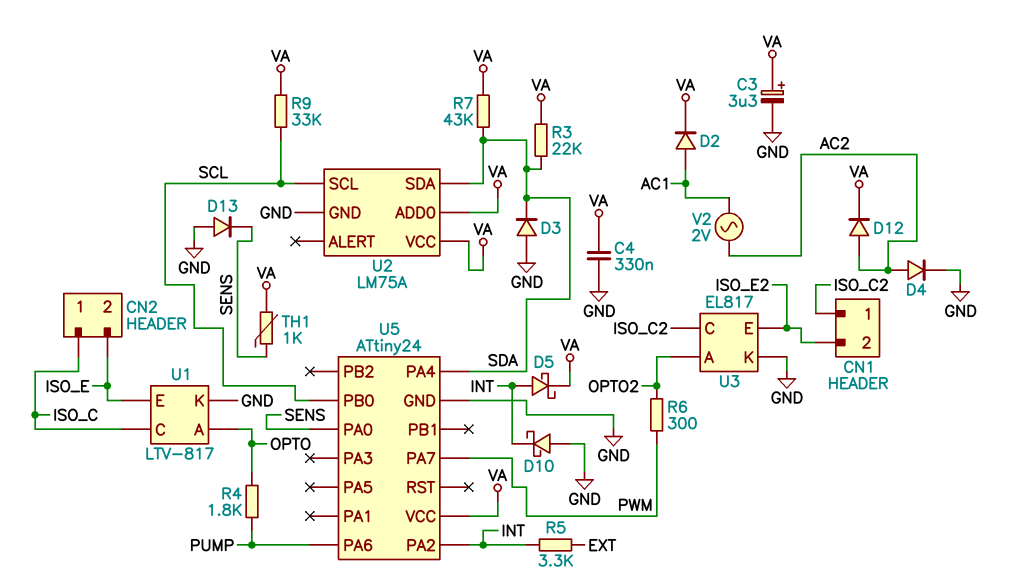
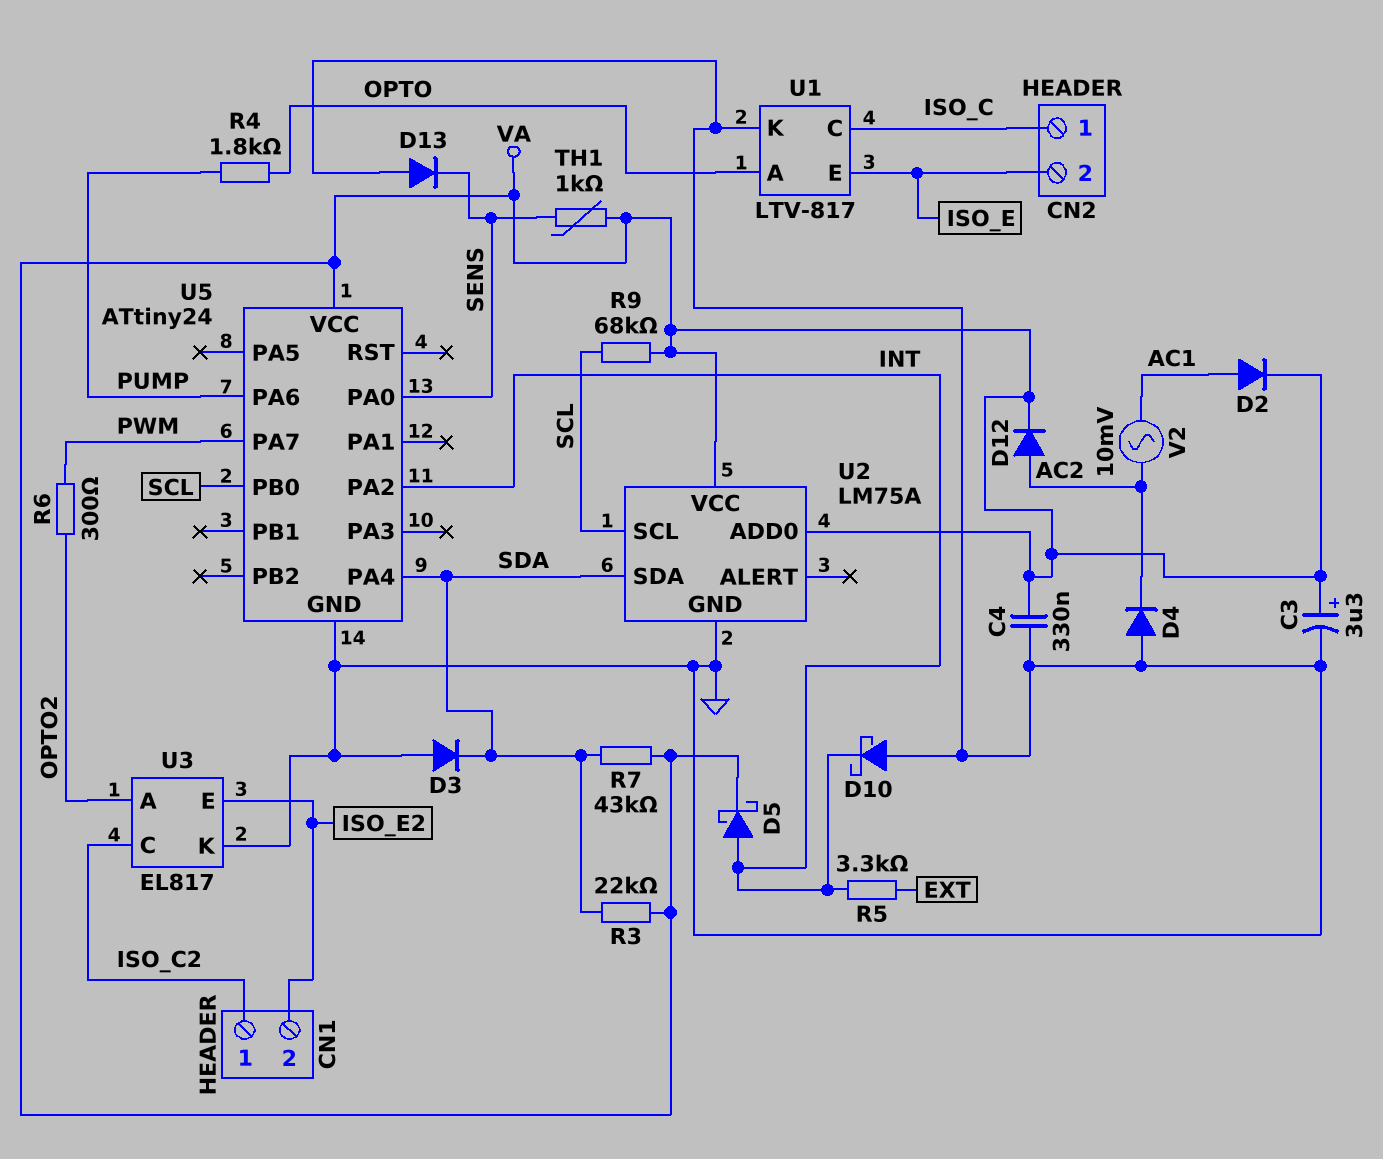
D4: diode (A AC2, K GND) -> diode (A GND, K AC2)
R9: 33k (SCL, VA) -> 68k (SCL, VA)
V2: AC 2V (AC1, AC2) -> AC 10mV (AC1, AC2)

